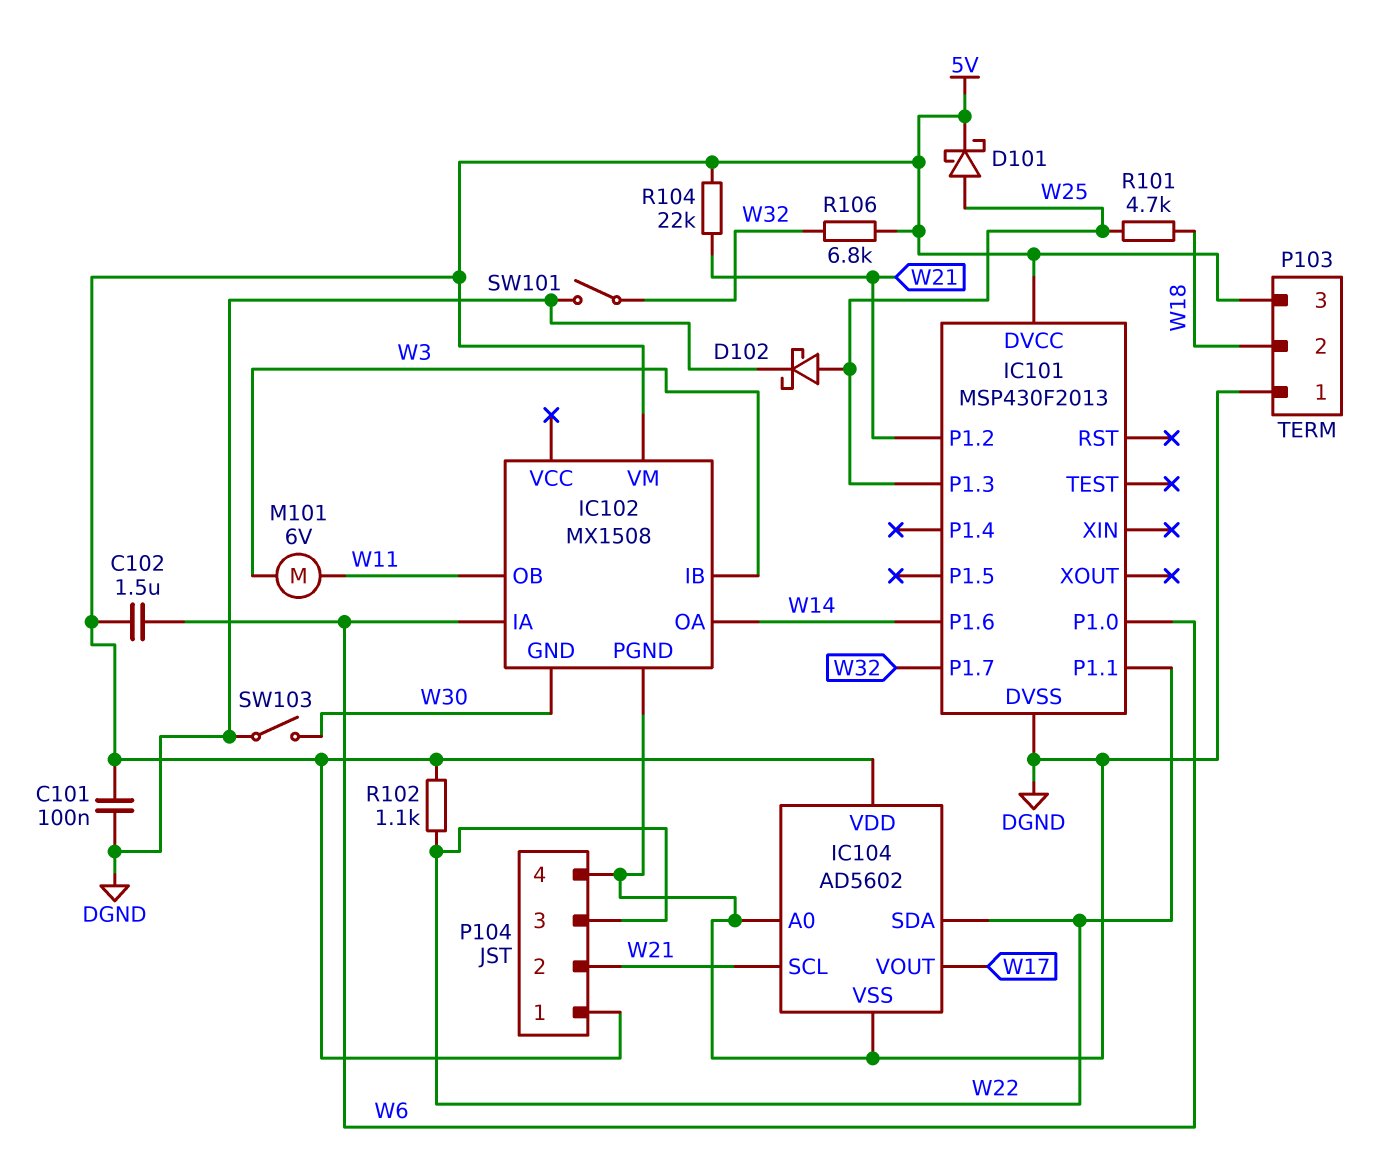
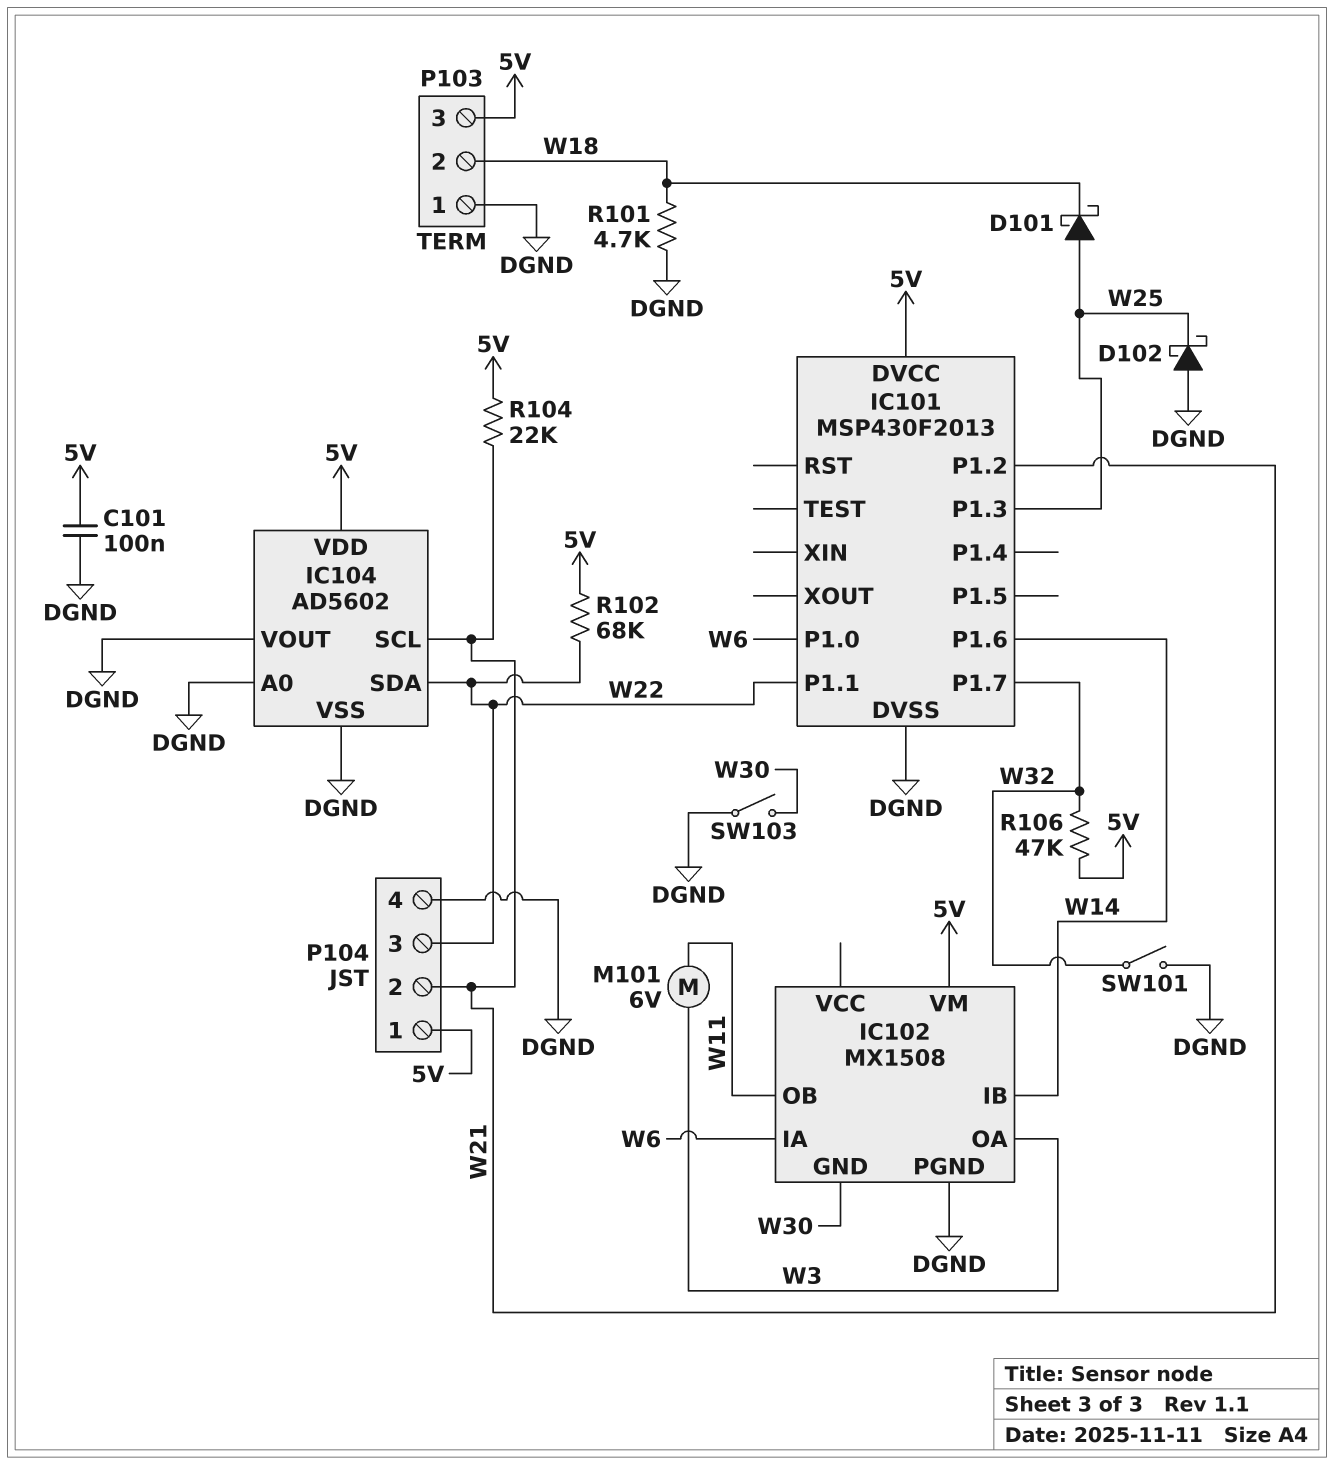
C102: 1.5uF (5V, W6) -> none
D101: schottky (A W25, K 5V) -> schottky (A W25, K W18)
D102: schottky (A W25, K DGND) -> schottky (A DGND, K W25)
IC102 pin IB: W3 -> W14
IC102 pin OA: W14 -> W3
IC104 pin VOUT: W17 -> DGND
R101: 4.7k (W18, W25) -> 4.7k (DGND, W18)
R102: 1.1k (5V, W22) -> 68k (5V, W22)
R106: 6.8k (5V, W32) -> 47k (5V, W32)

